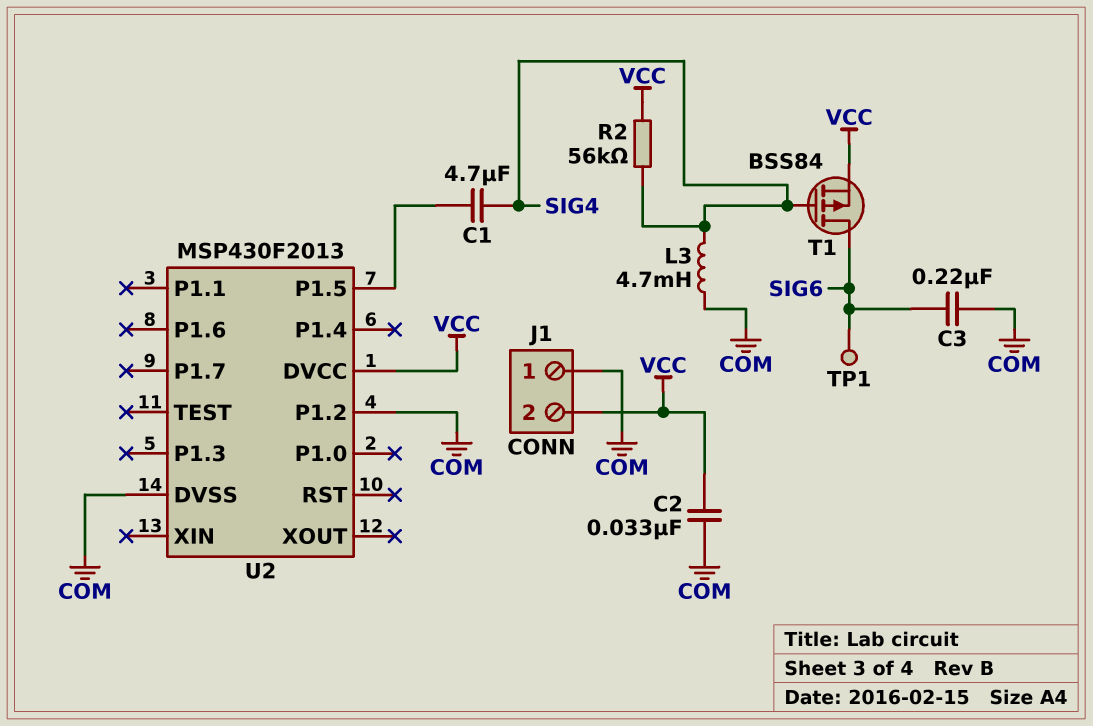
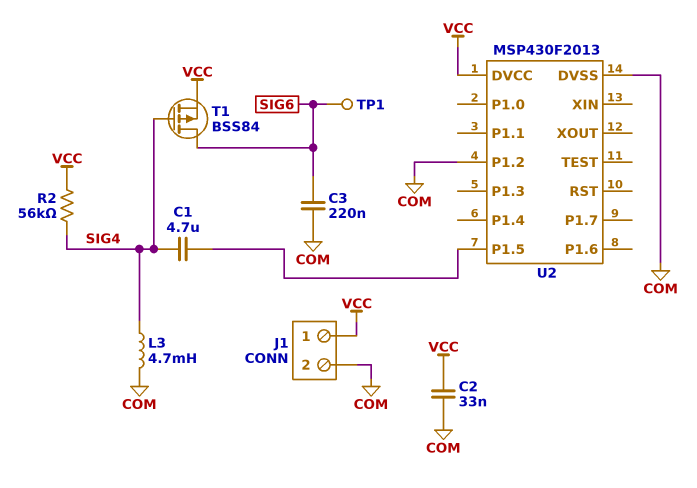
J1 pin 1: COM -> VCC
J1 pin 2: VCC -> COM

